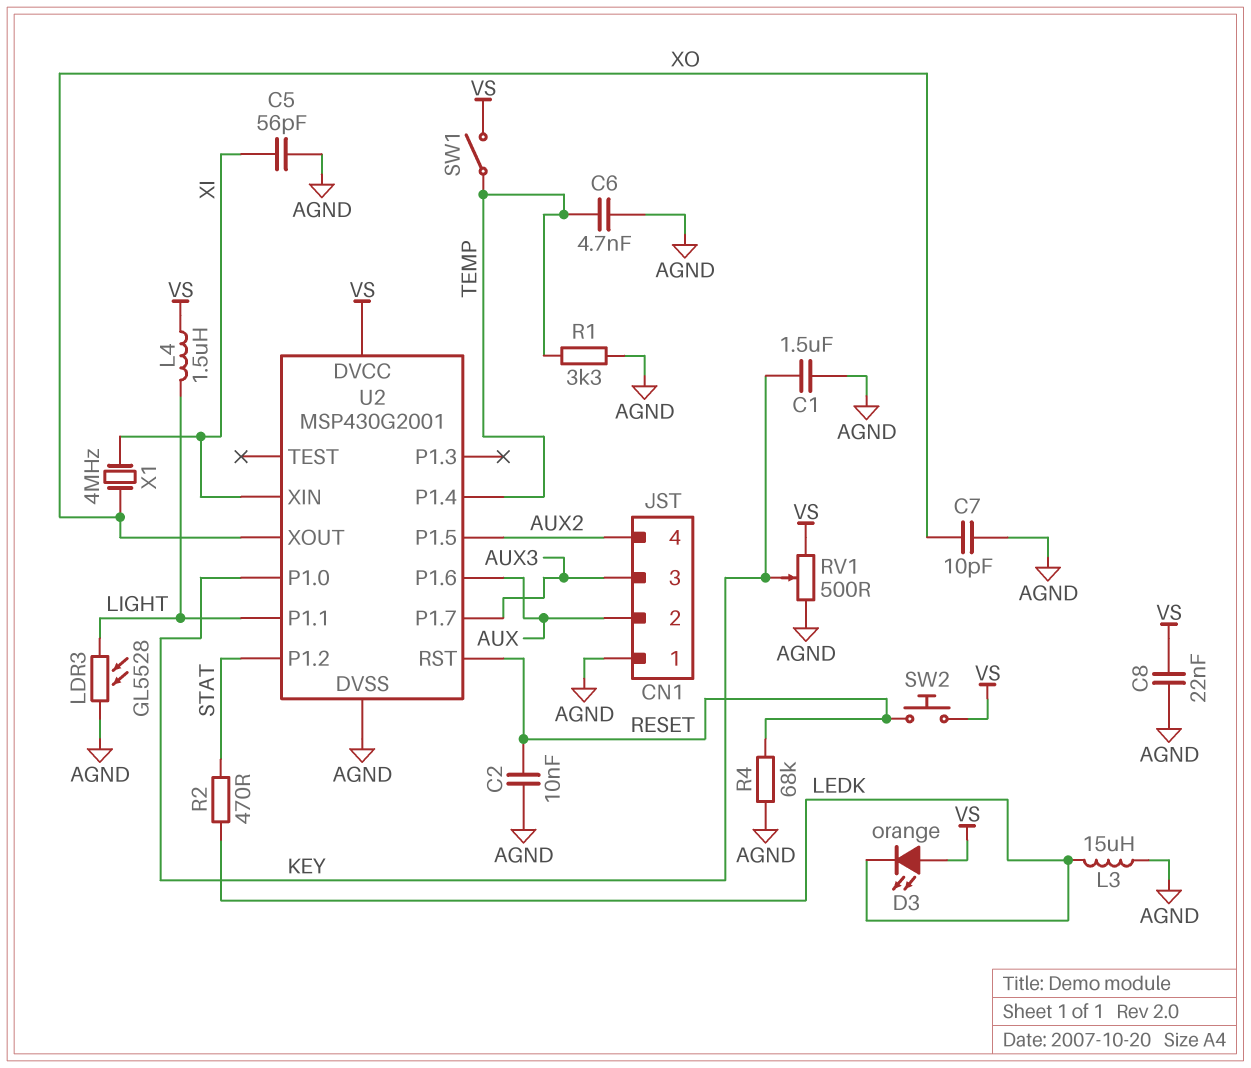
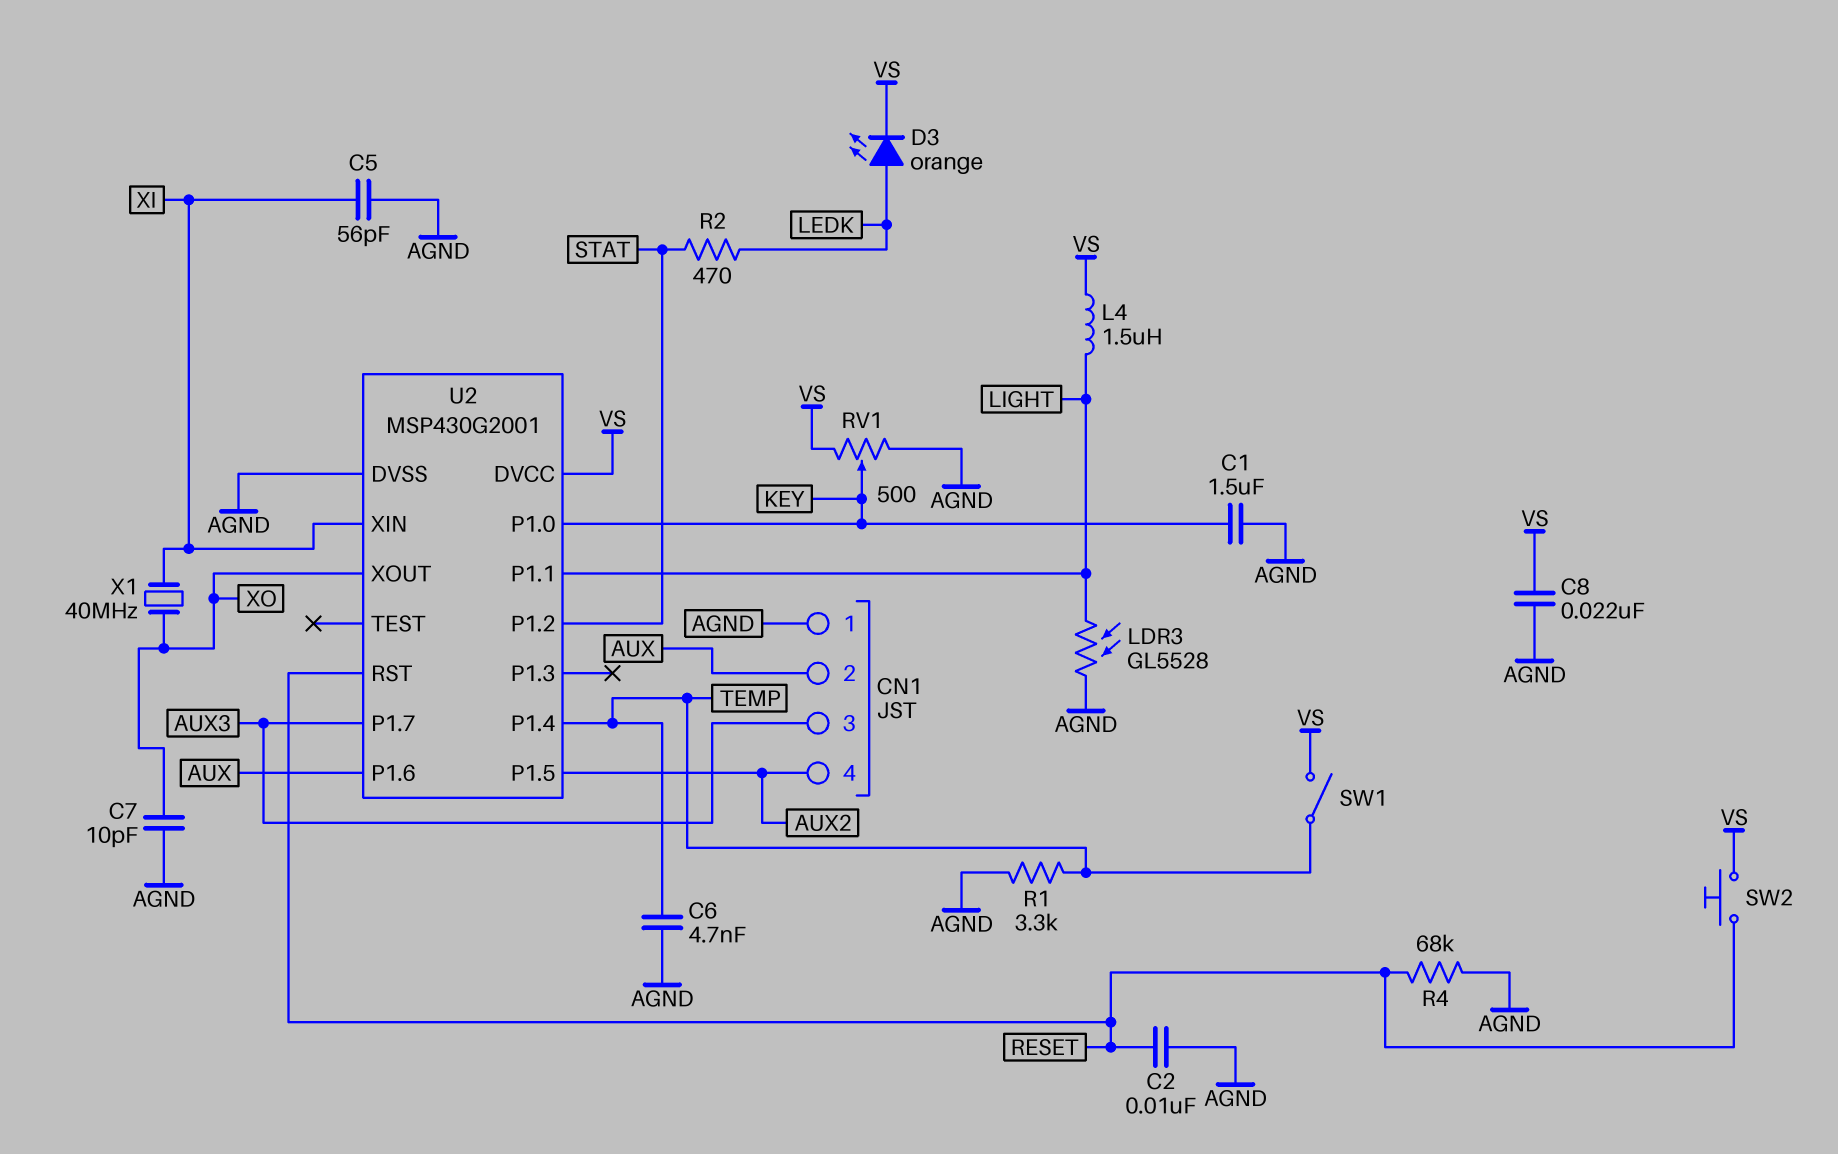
D3: LED orange (A VS, K LEDK) -> LED orange (A LEDK, K VS)
L3: 15uH (AGND, LEDK) -> none
X1: 4MHz (XI, XO) -> 40MHz (XI, XO)

